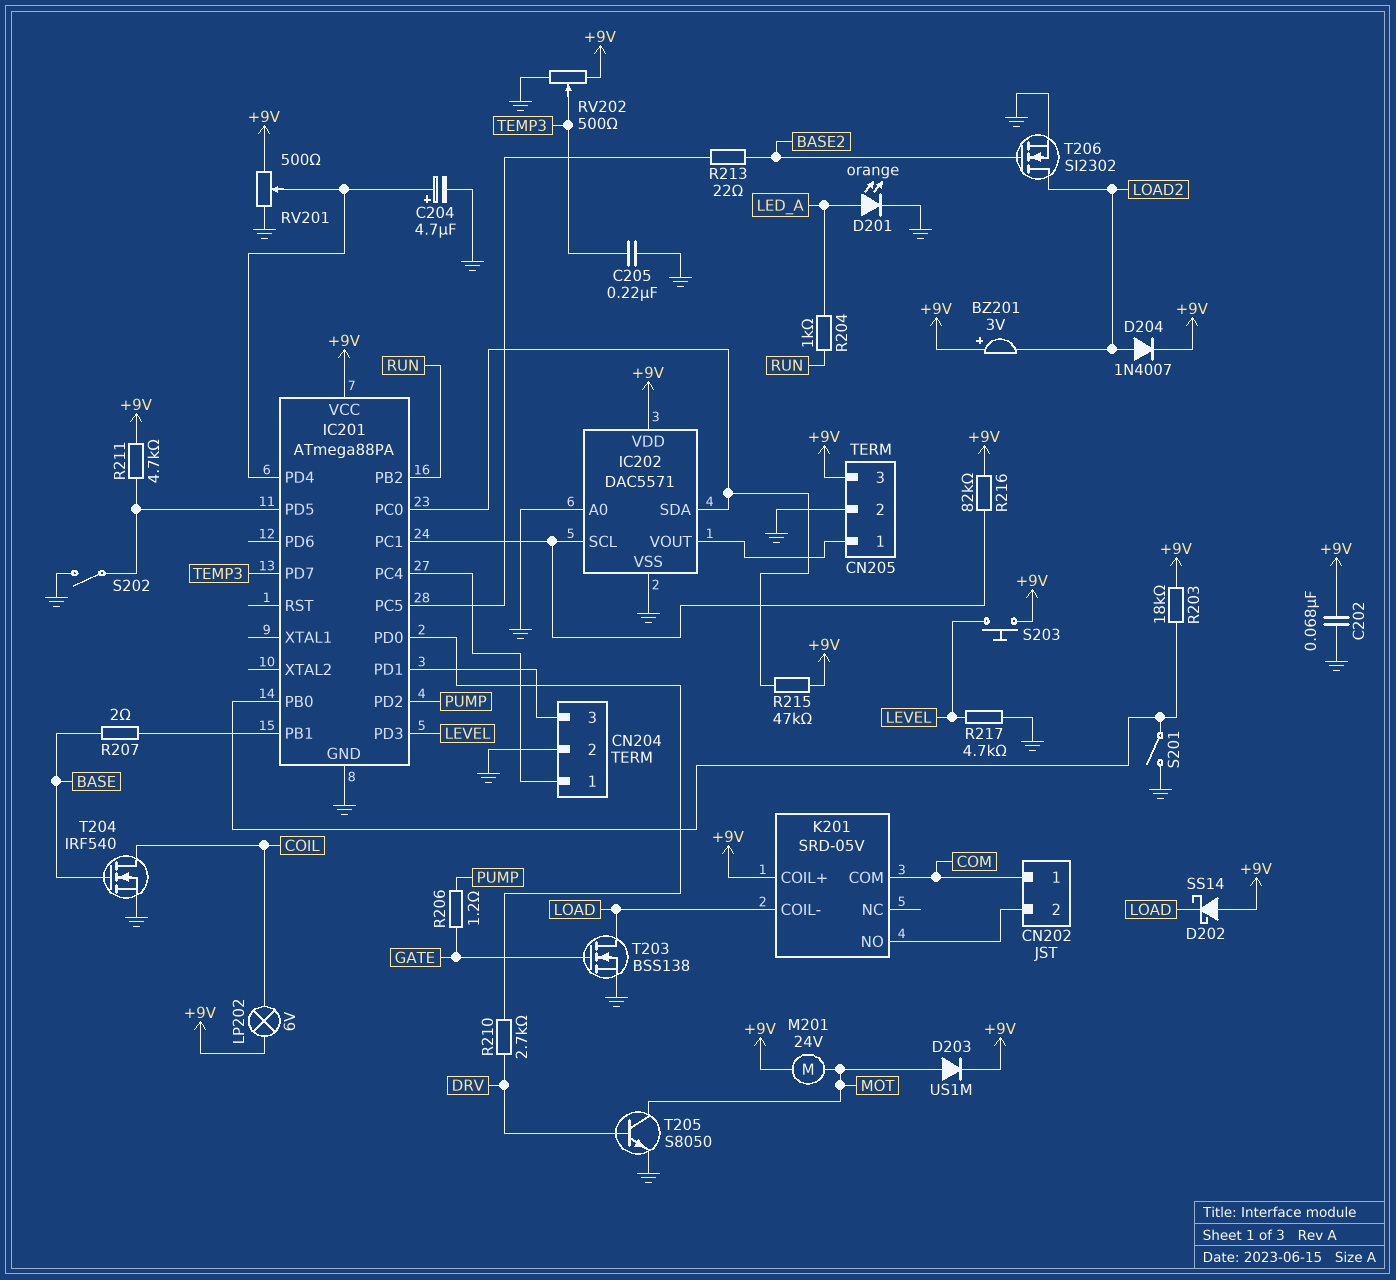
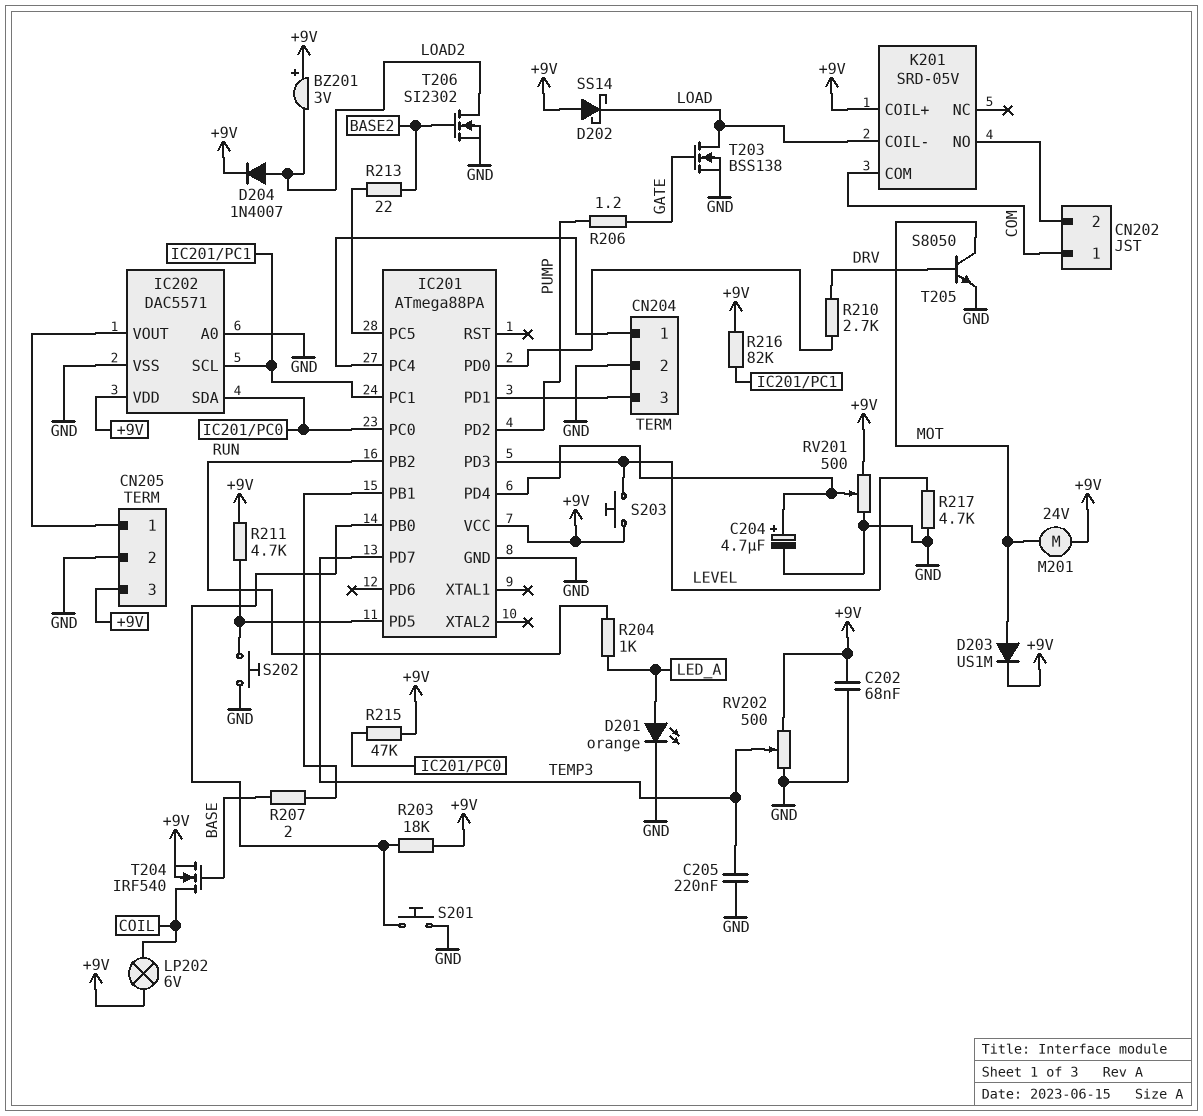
S201: switch (GND, IC201/PB0) -> button (GND, IC201/PB0)
S202: switch (GND, IC201/PD5) -> button (GND, IC201/PD5)
T204: NMOS IRF540 (G BASE, D COIL, S GND) -> NMOS IRF540 (G BASE, D COIL, S +9V)

